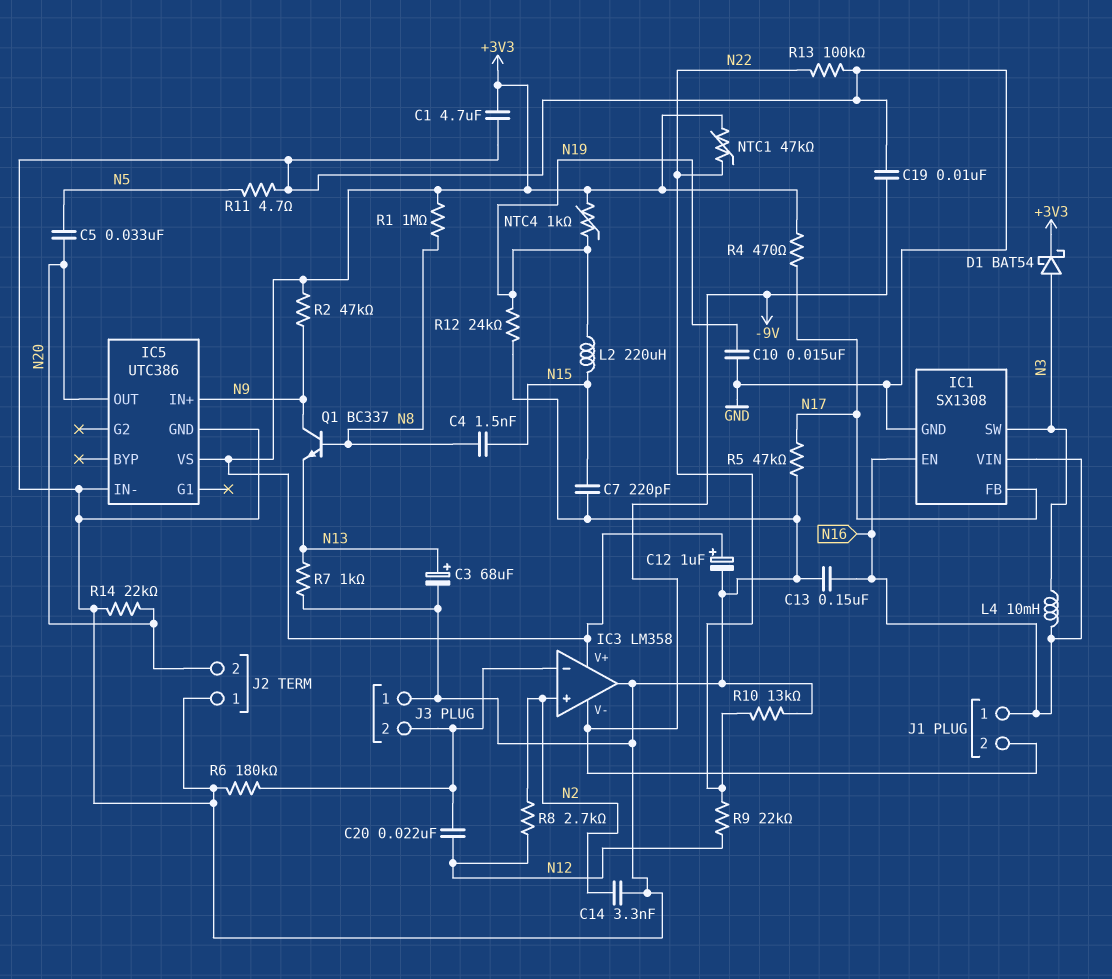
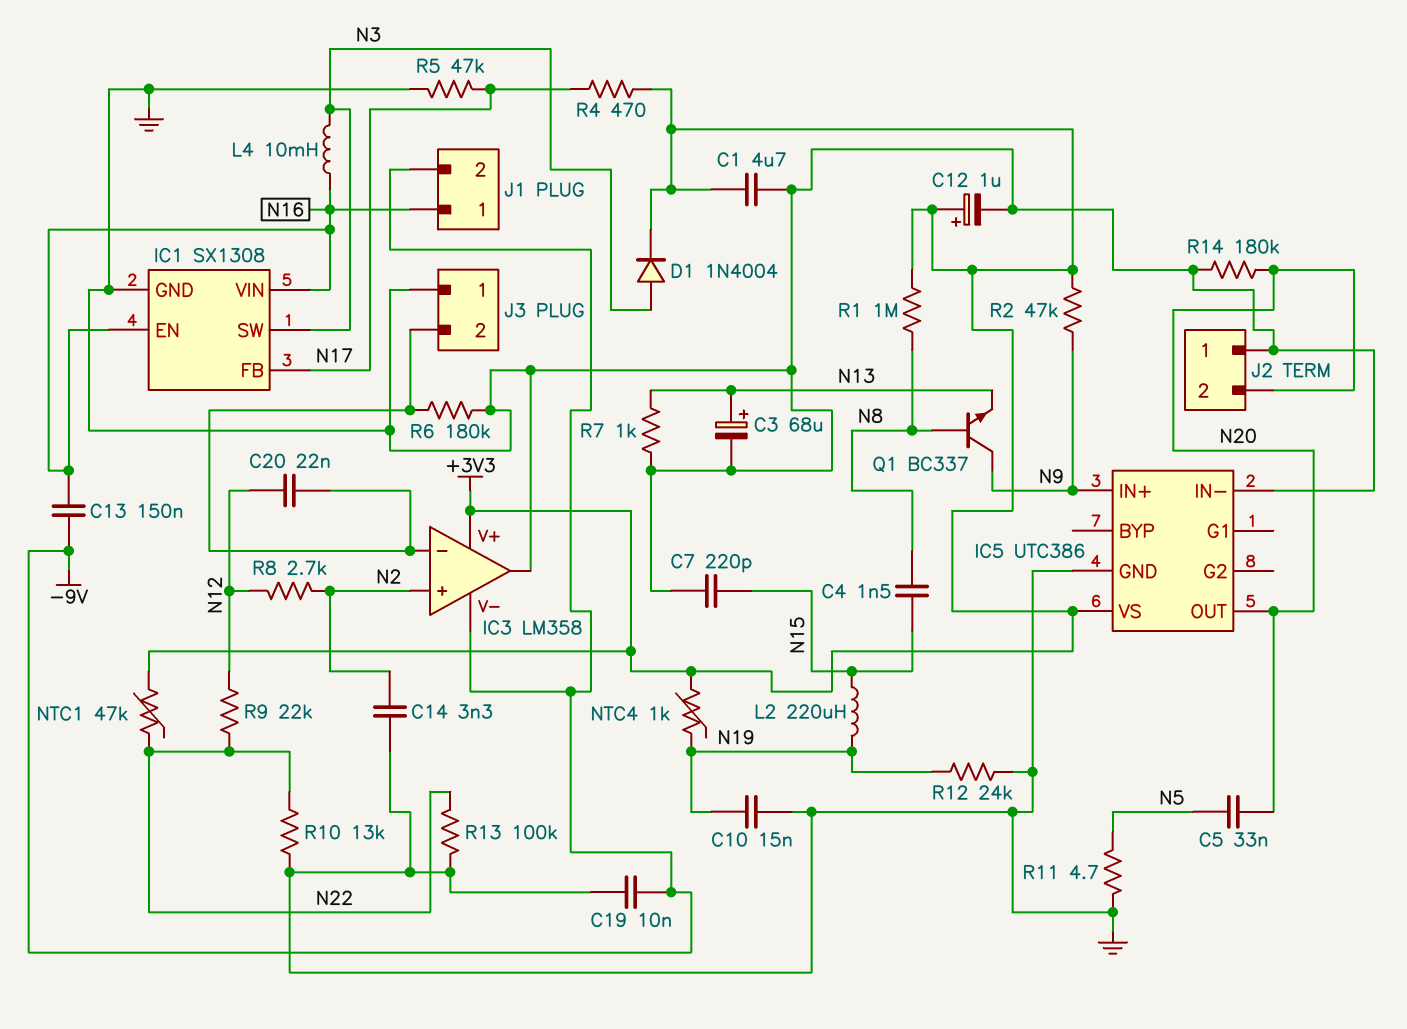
C13: 150nF (GND, N16) -> 150nF (-9V, N16)
D1: schottky BAT54 (A N3, K +3V3) -> diode 1N4004 (A N3, K +3V3)
R14: 22k (GND, N20) -> 180k (GND, N20)

